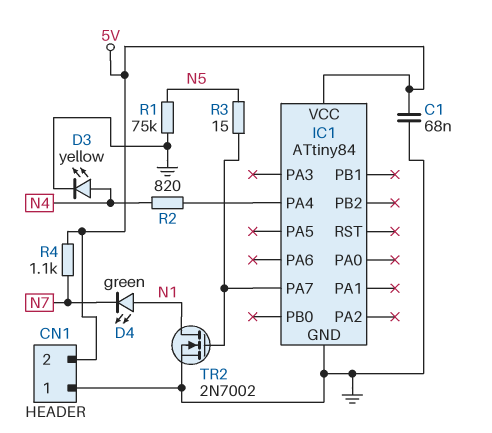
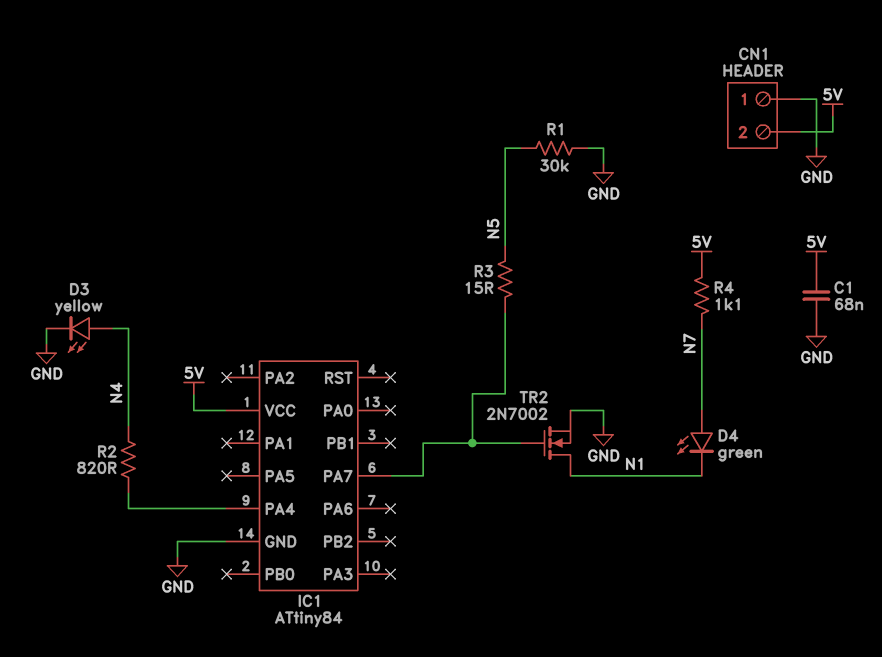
D4: LED green (A N1, K N7) -> LED green (A N7, K N1)
R1: 75k (GND, N5) -> 30k (GND, N5)

